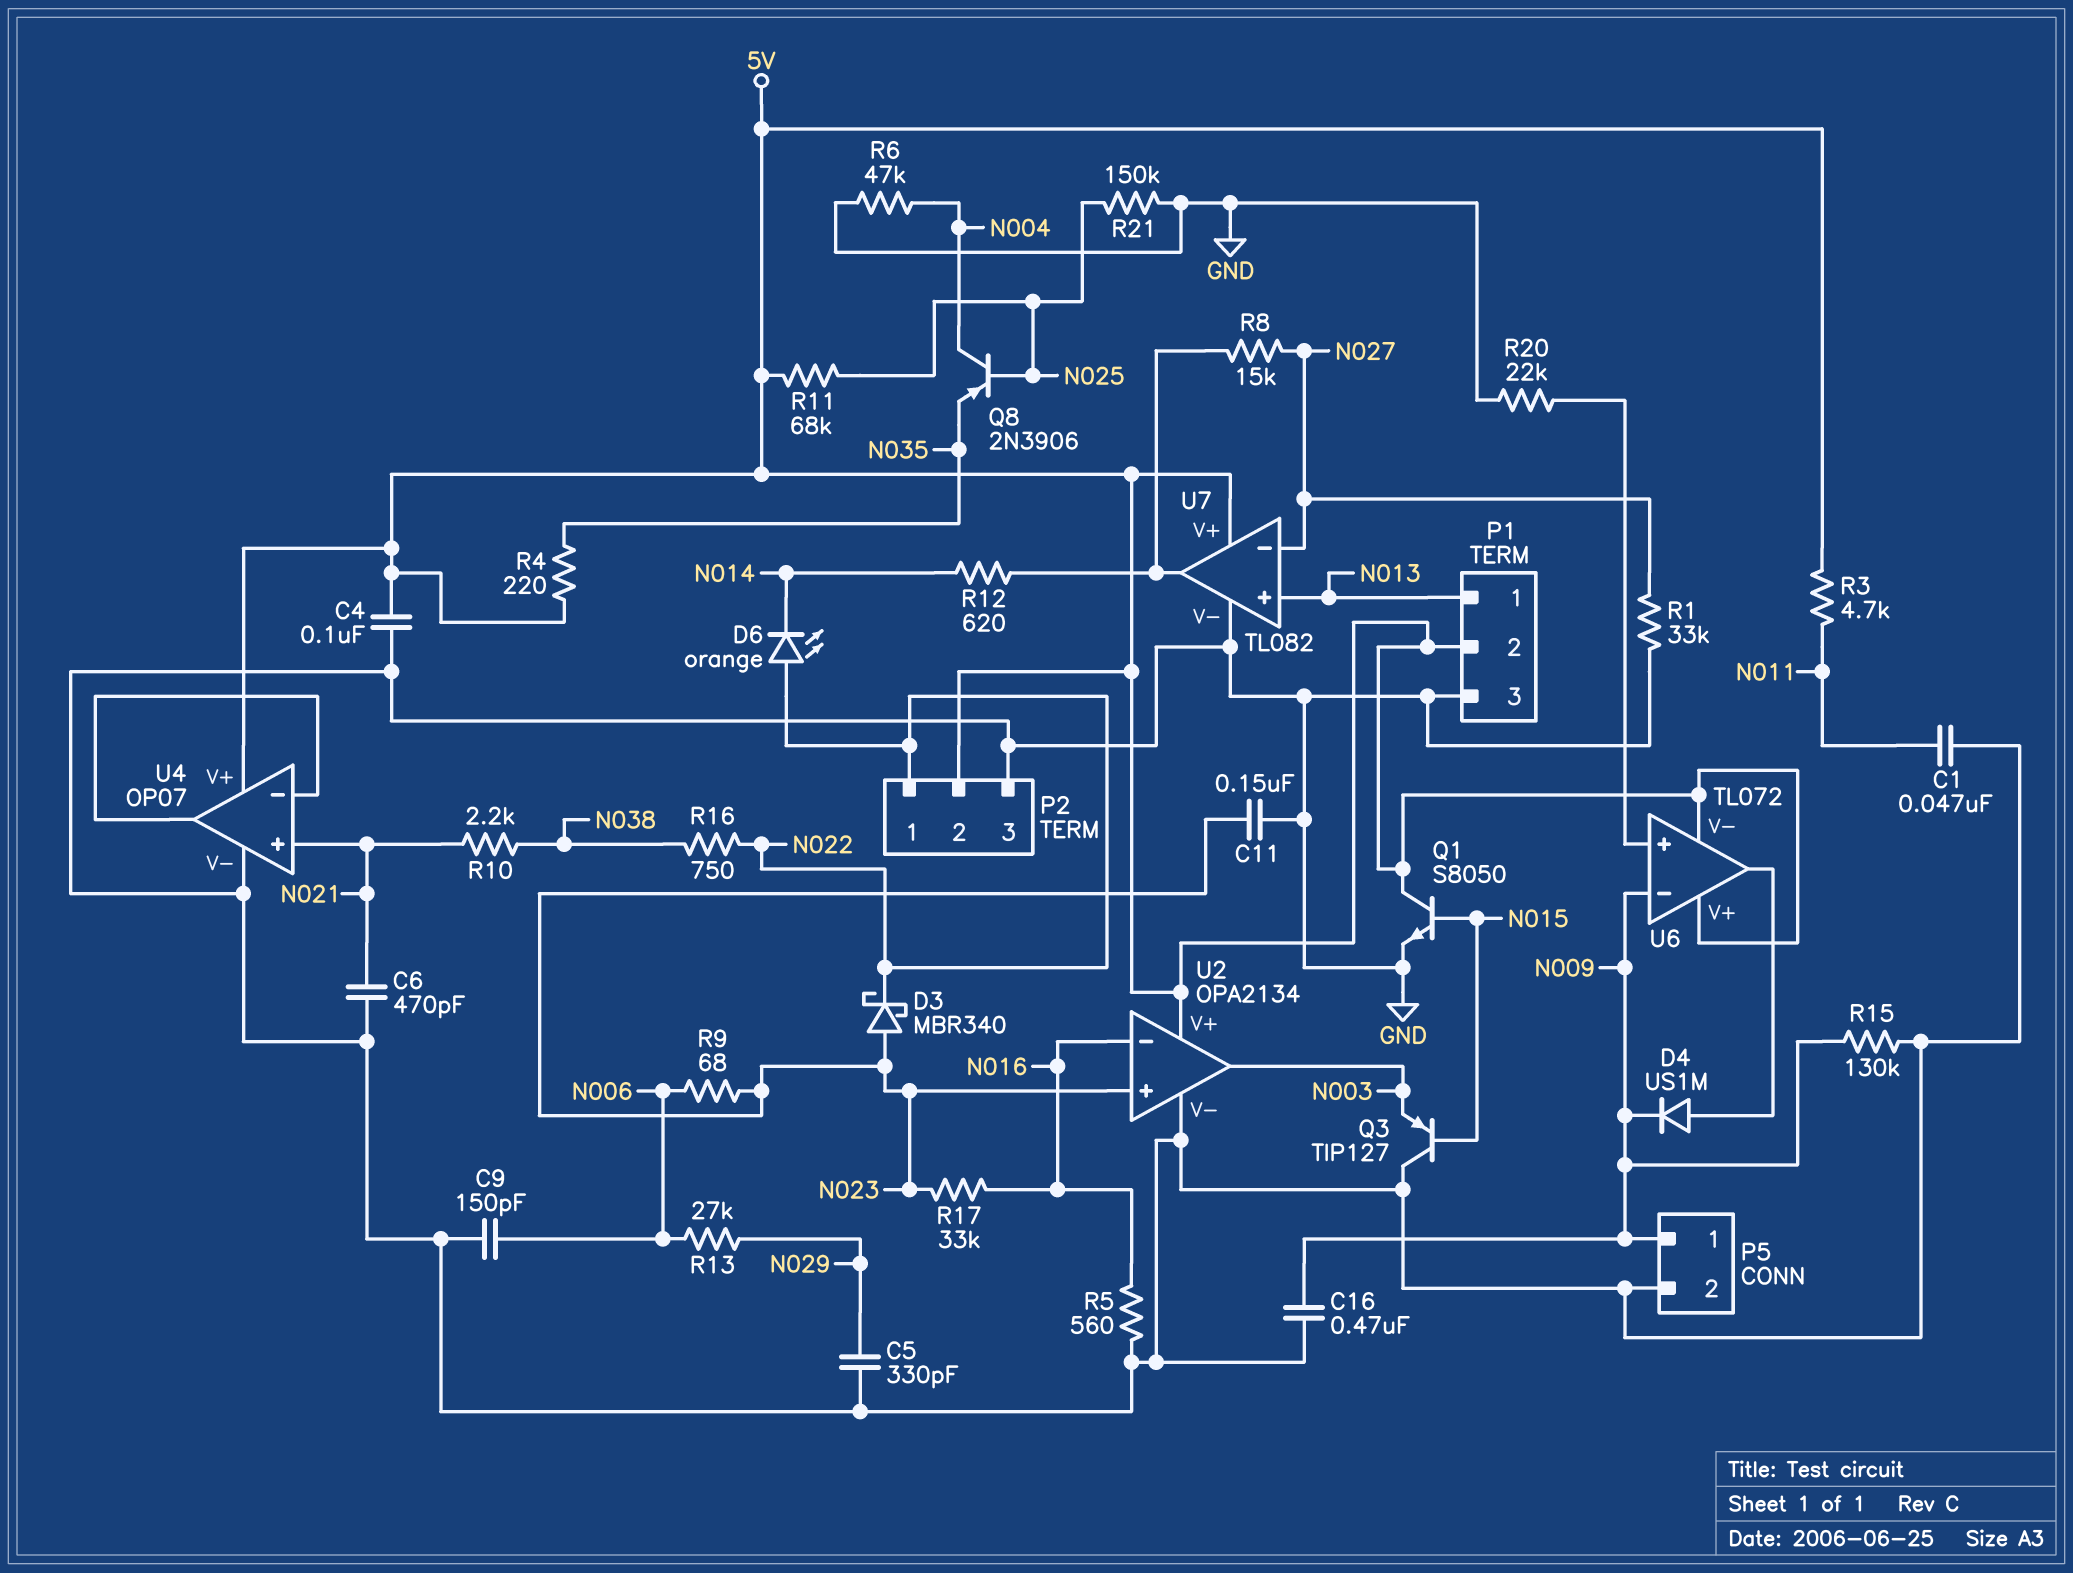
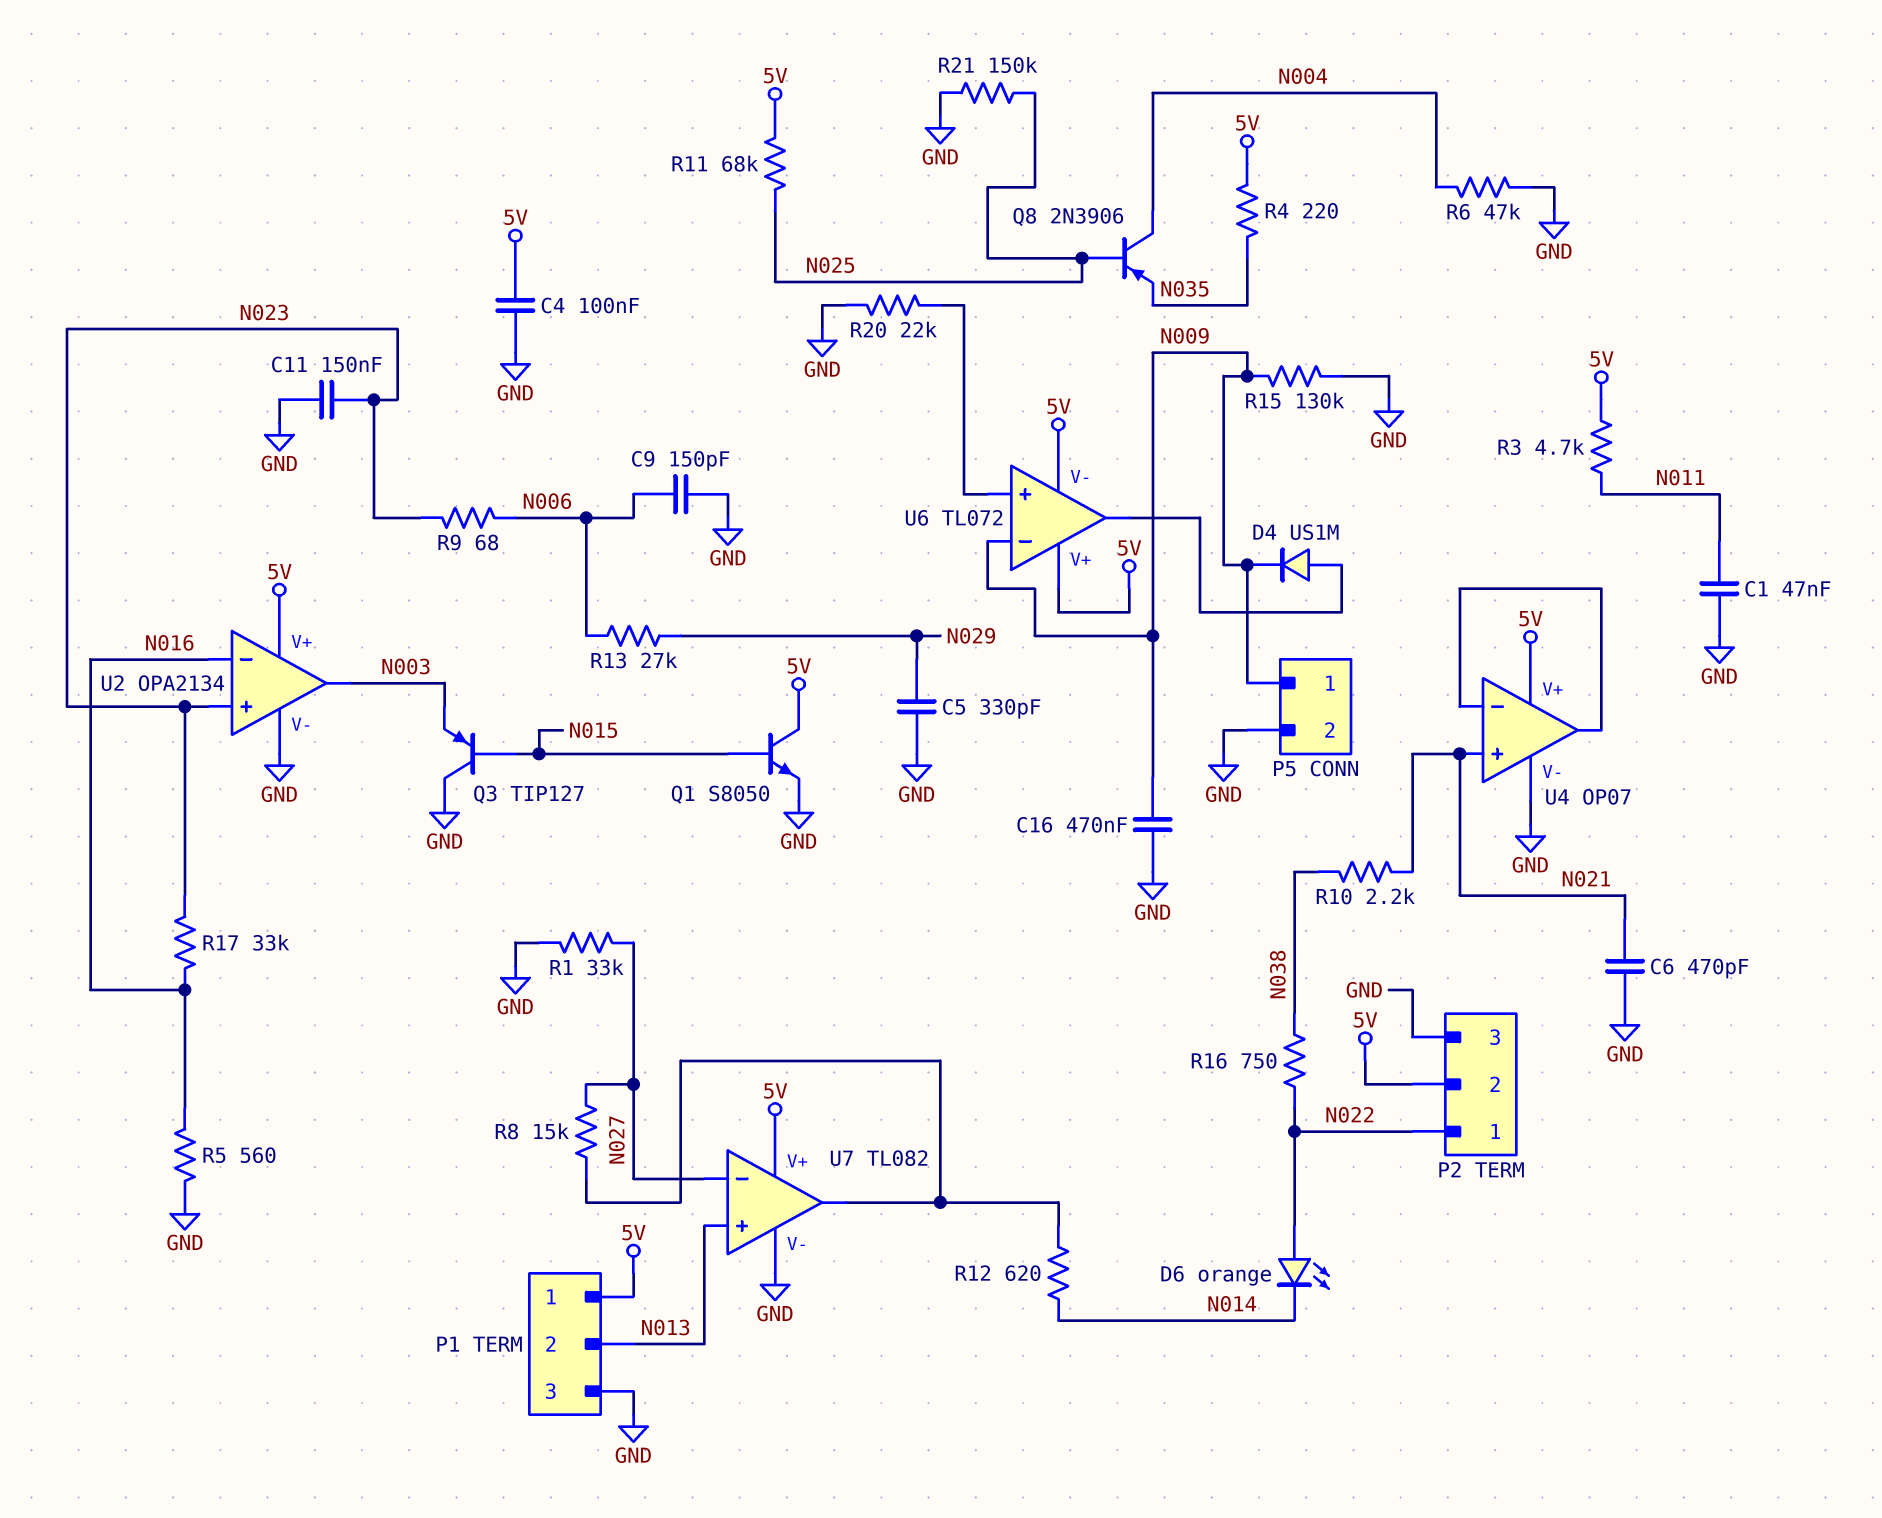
D3: schottky MBR340 (A N023, K N022) -> none
P1 pin 1: N013 -> 5V
P1 pin 2: 5V -> N013

